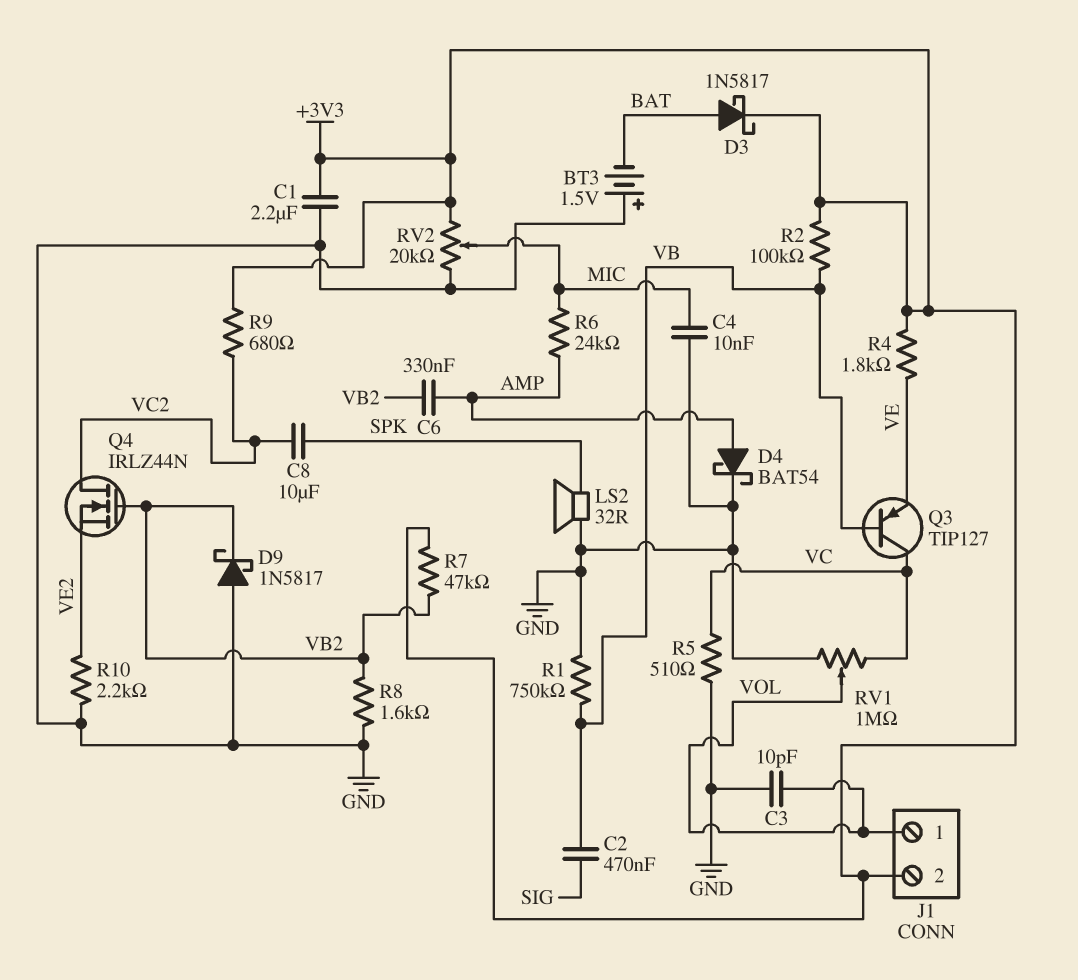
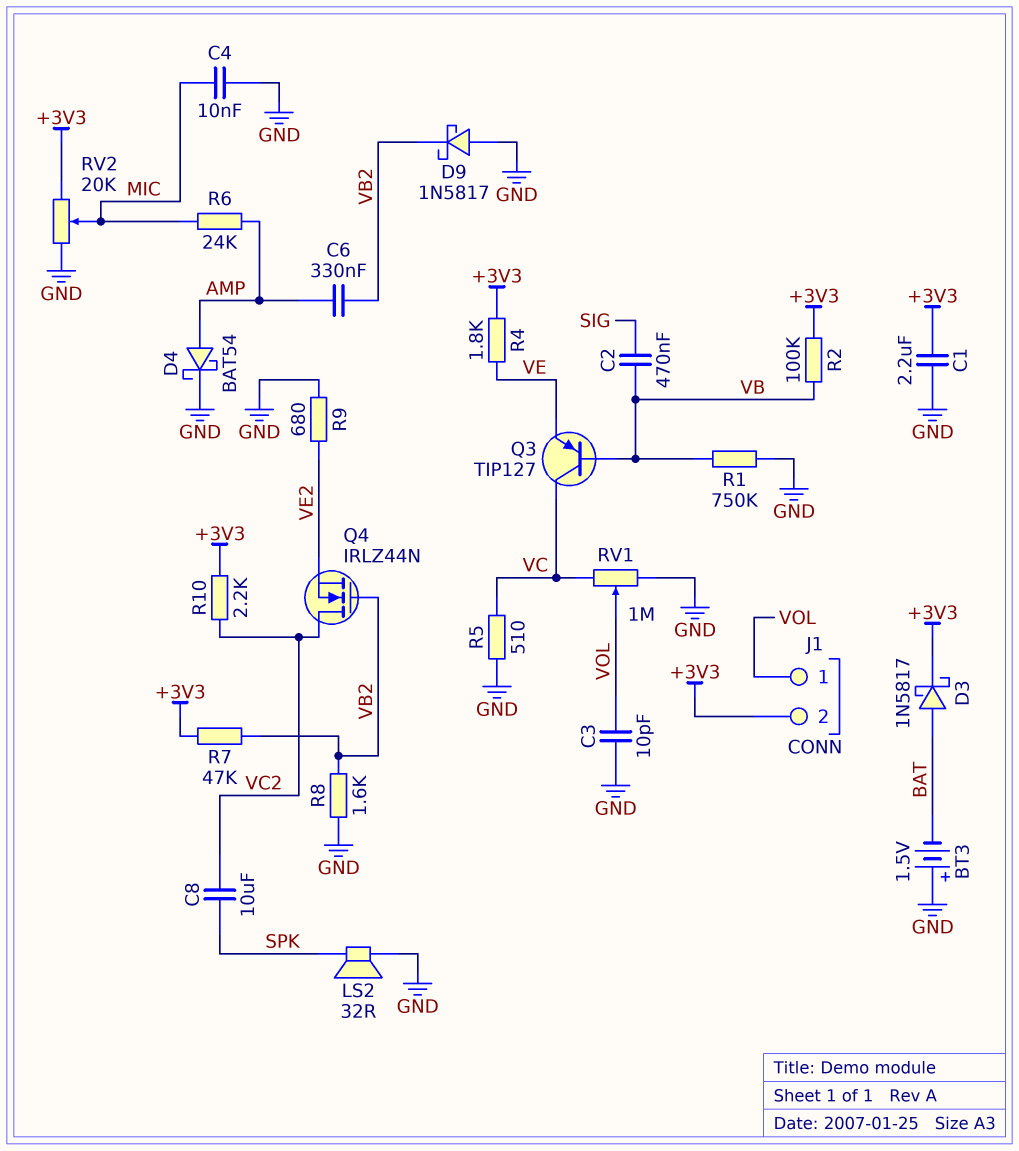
R9: 680 (+3V3, VC2) -> 680 (GND, VE2)
R10: 2.2k (GND, VE2) -> 2.2k (+3V3, VC2)

